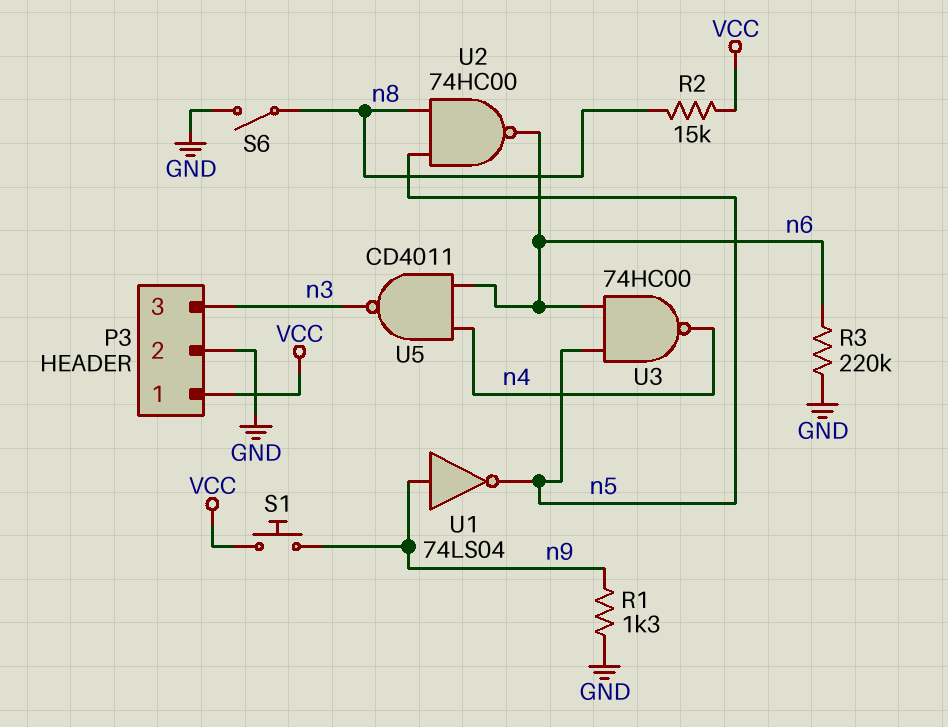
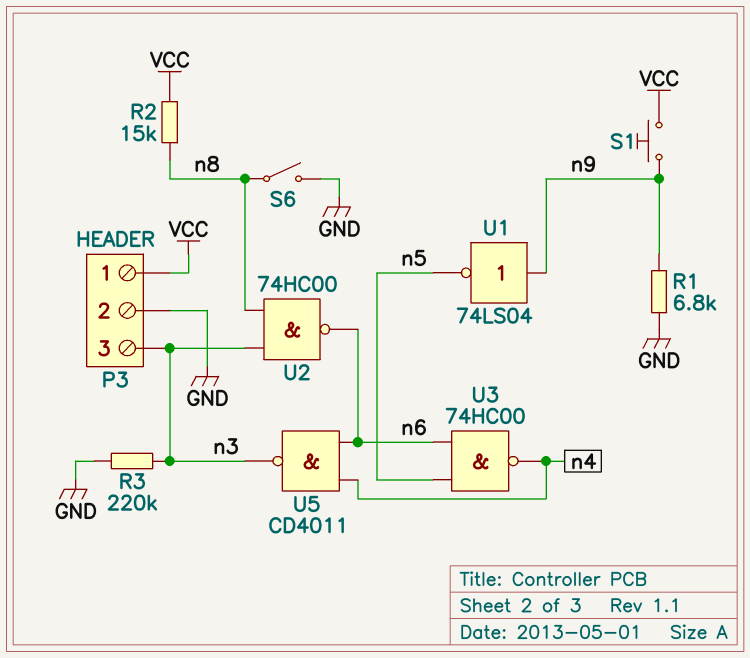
R1: 1.3k (GND, n9) -> 6.8k (GND, n9)
R3: 220k (GND, n6) -> 220k (GND, n3)
U2: NAND 74HC00 (in n5, in n8, out n6) -> NAND 74HC00 (in n3, in n8, out n6)

